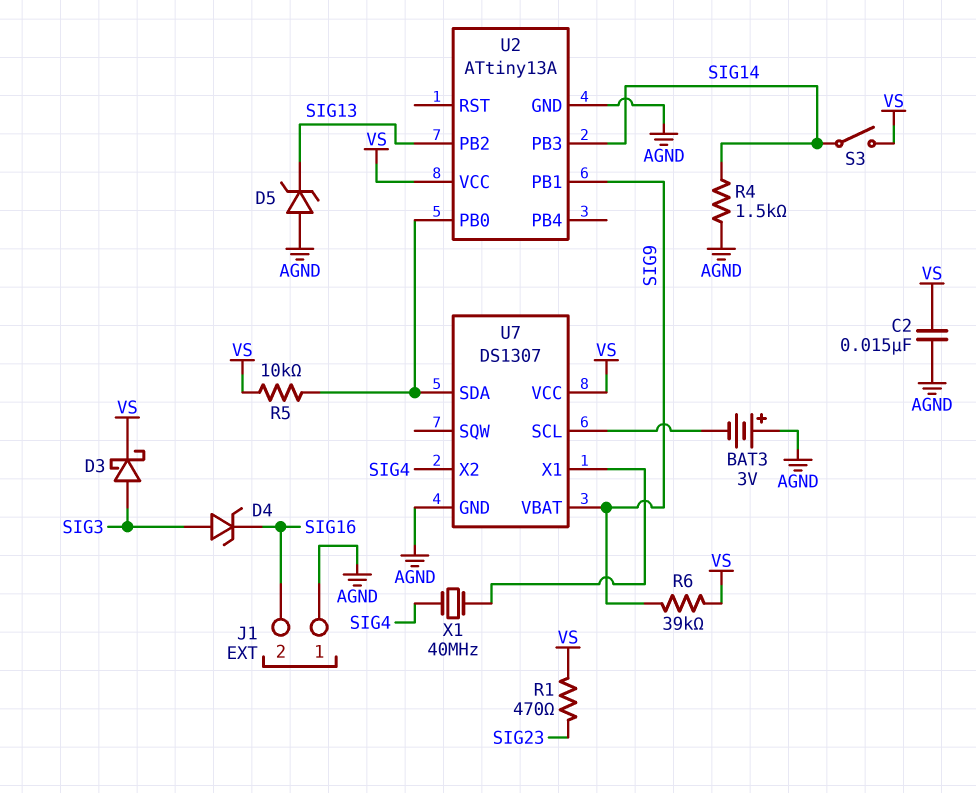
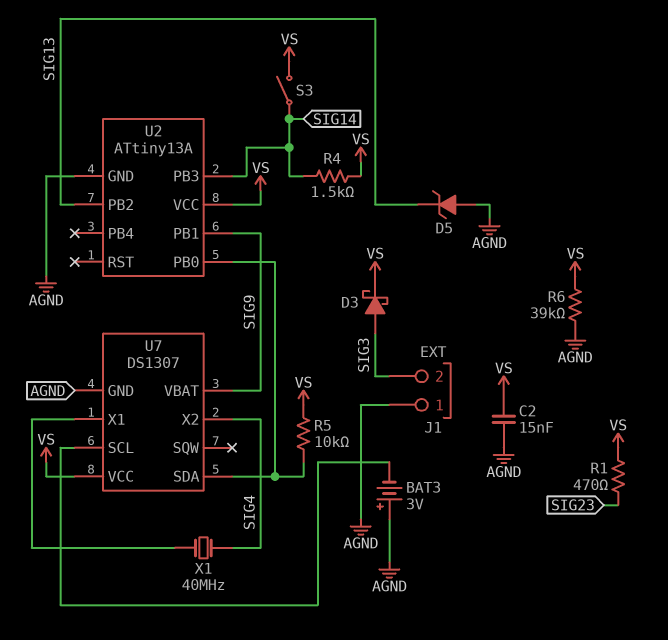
D4: zener (A SIG3, K SIG16) -> none
J1 pin 2: SIG16 -> SIG3
R4: 1.5k (AGND, SIG14) -> 1.5k (SIG14, VS)
R6: 39k (SIG9, VS) -> 39k (AGND, VS)

